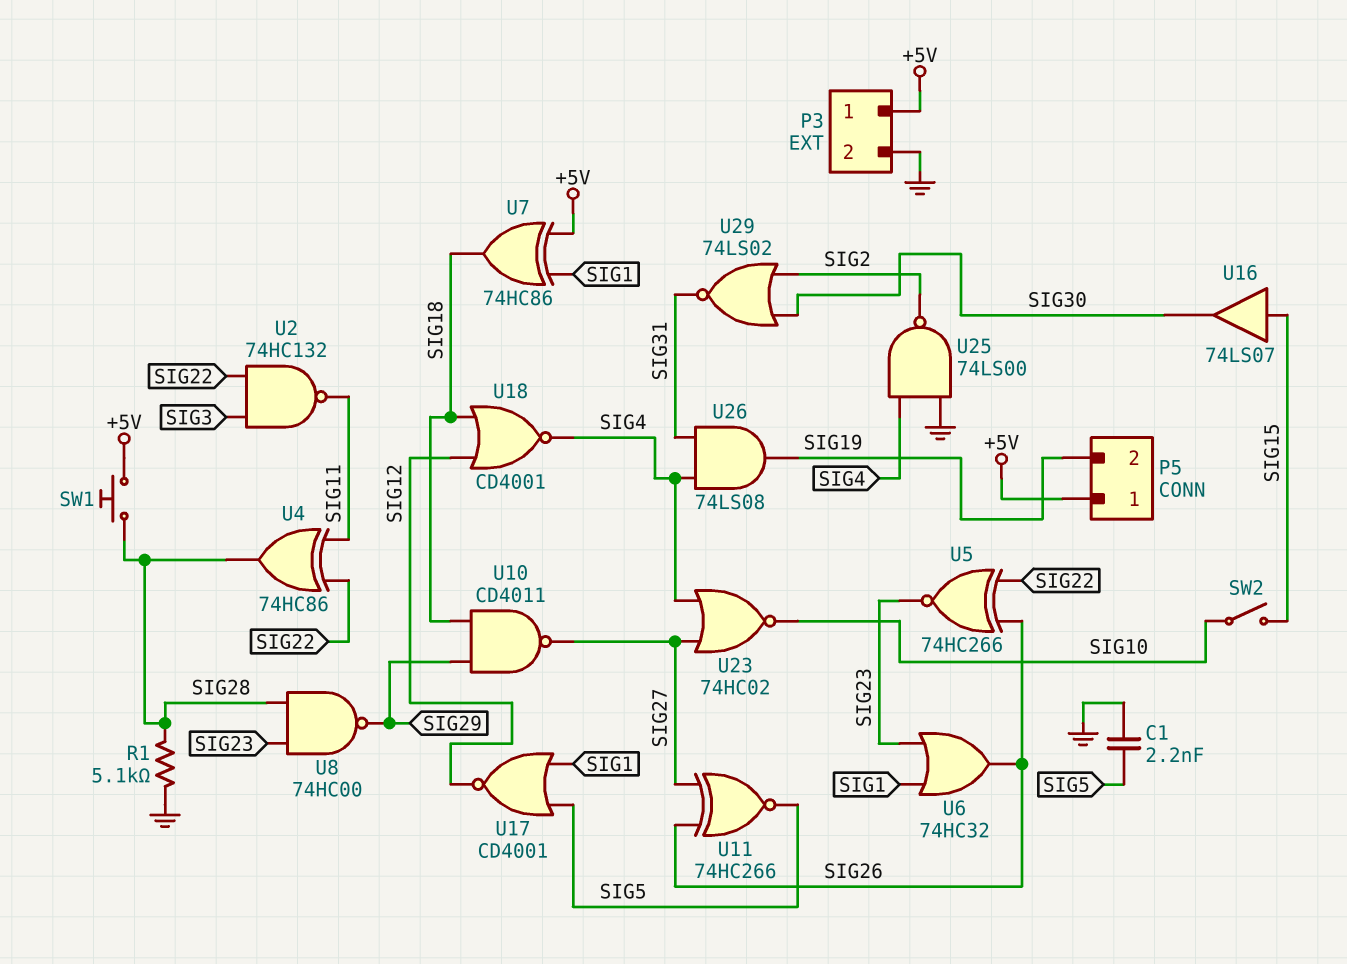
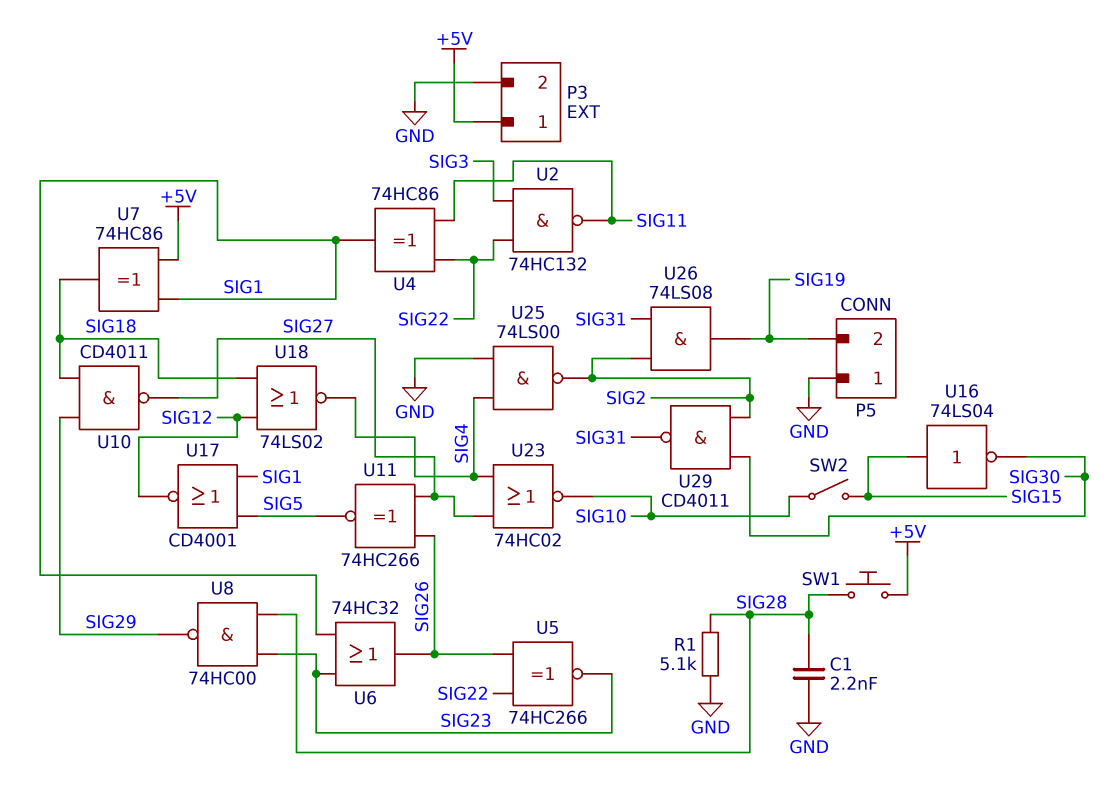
C1: 2.2nF (GND, SIG5) -> 2.2nF (GND, SIG28)
P5 pin 1: +5V -> GND
U4: XOR 74HC86 (in SIG11, in SIG22, out SIG28) -> XOR 74HC86 (in SIG11, in SIG22, out SIG1)
U16: buffer 74LS07 (in SIG15, out SIG30) -> NOT 74LS04 (in SIG15, out SIG30)
U18: NOR CD4001 (in SIG12, in SIG18, out SIG4) -> NOR 74LS02 (in SIG12, in SIG18, out SIG4)
U26: AND 74LS08 (in SIG4, in SIG31, out SIG19) -> AND 74LS08 (in SIG2, in SIG31, out SIG19)
U29: NOR 74LS02 (in SIG2, in SIG30, out SIG31) -> NAND CD4011 (in SIG2, in SIG30, out SIG31)

